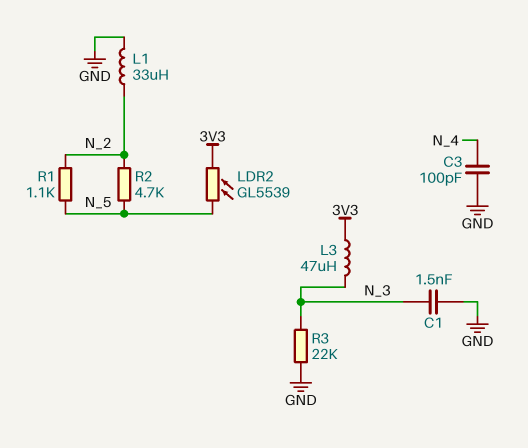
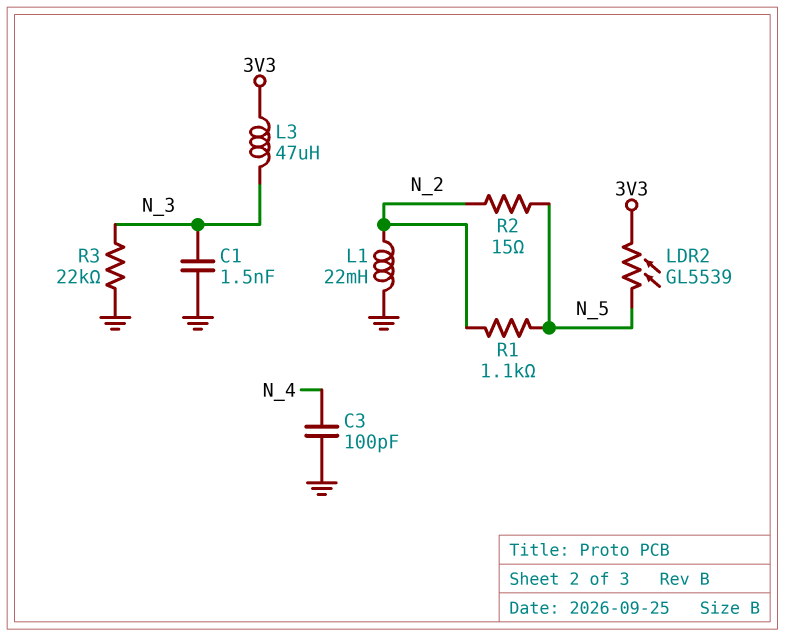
L1: 33uH (GND, N_2) -> 22mH (GND, N_2)
R2: 4.7k (N_2, N_5) -> 15 (N_2, N_5)

